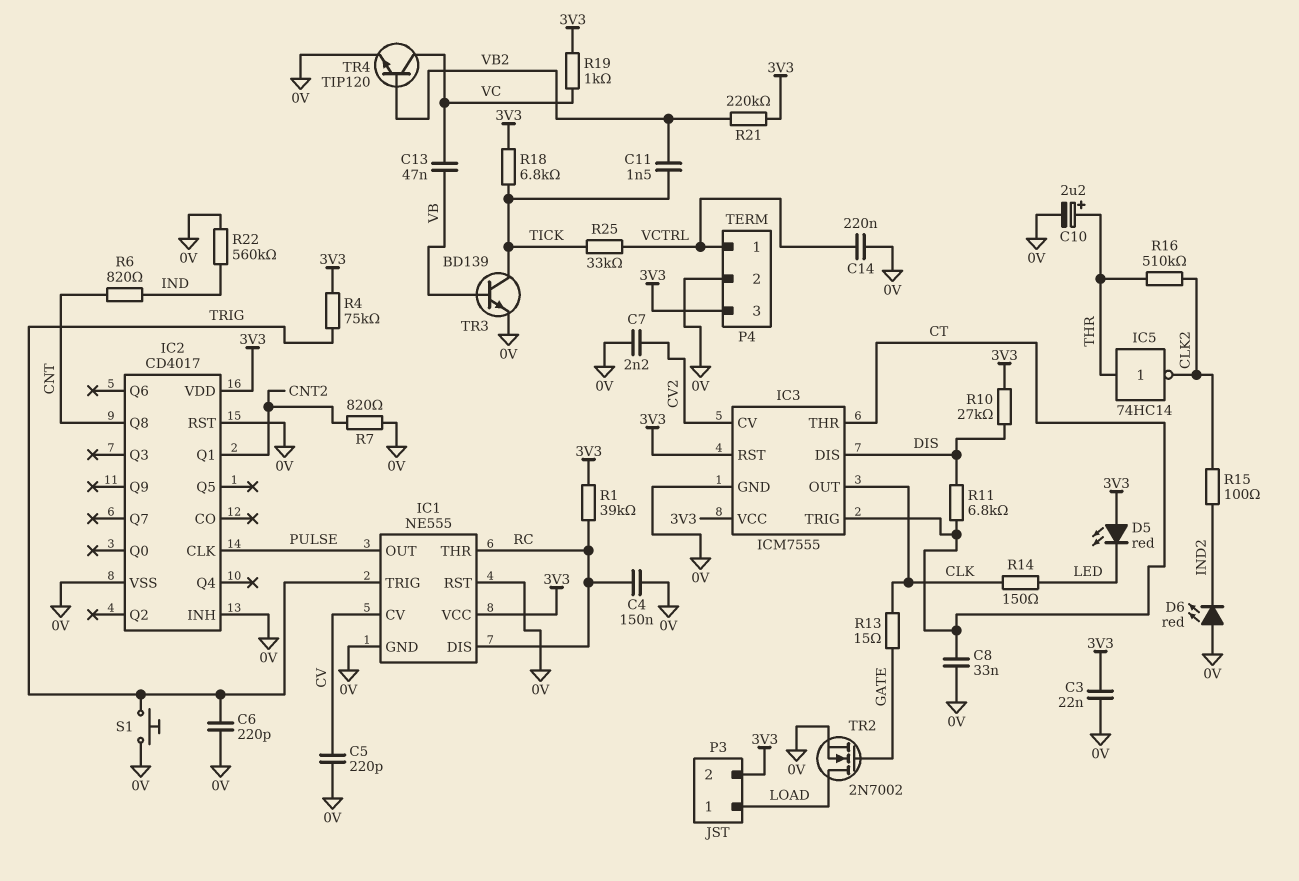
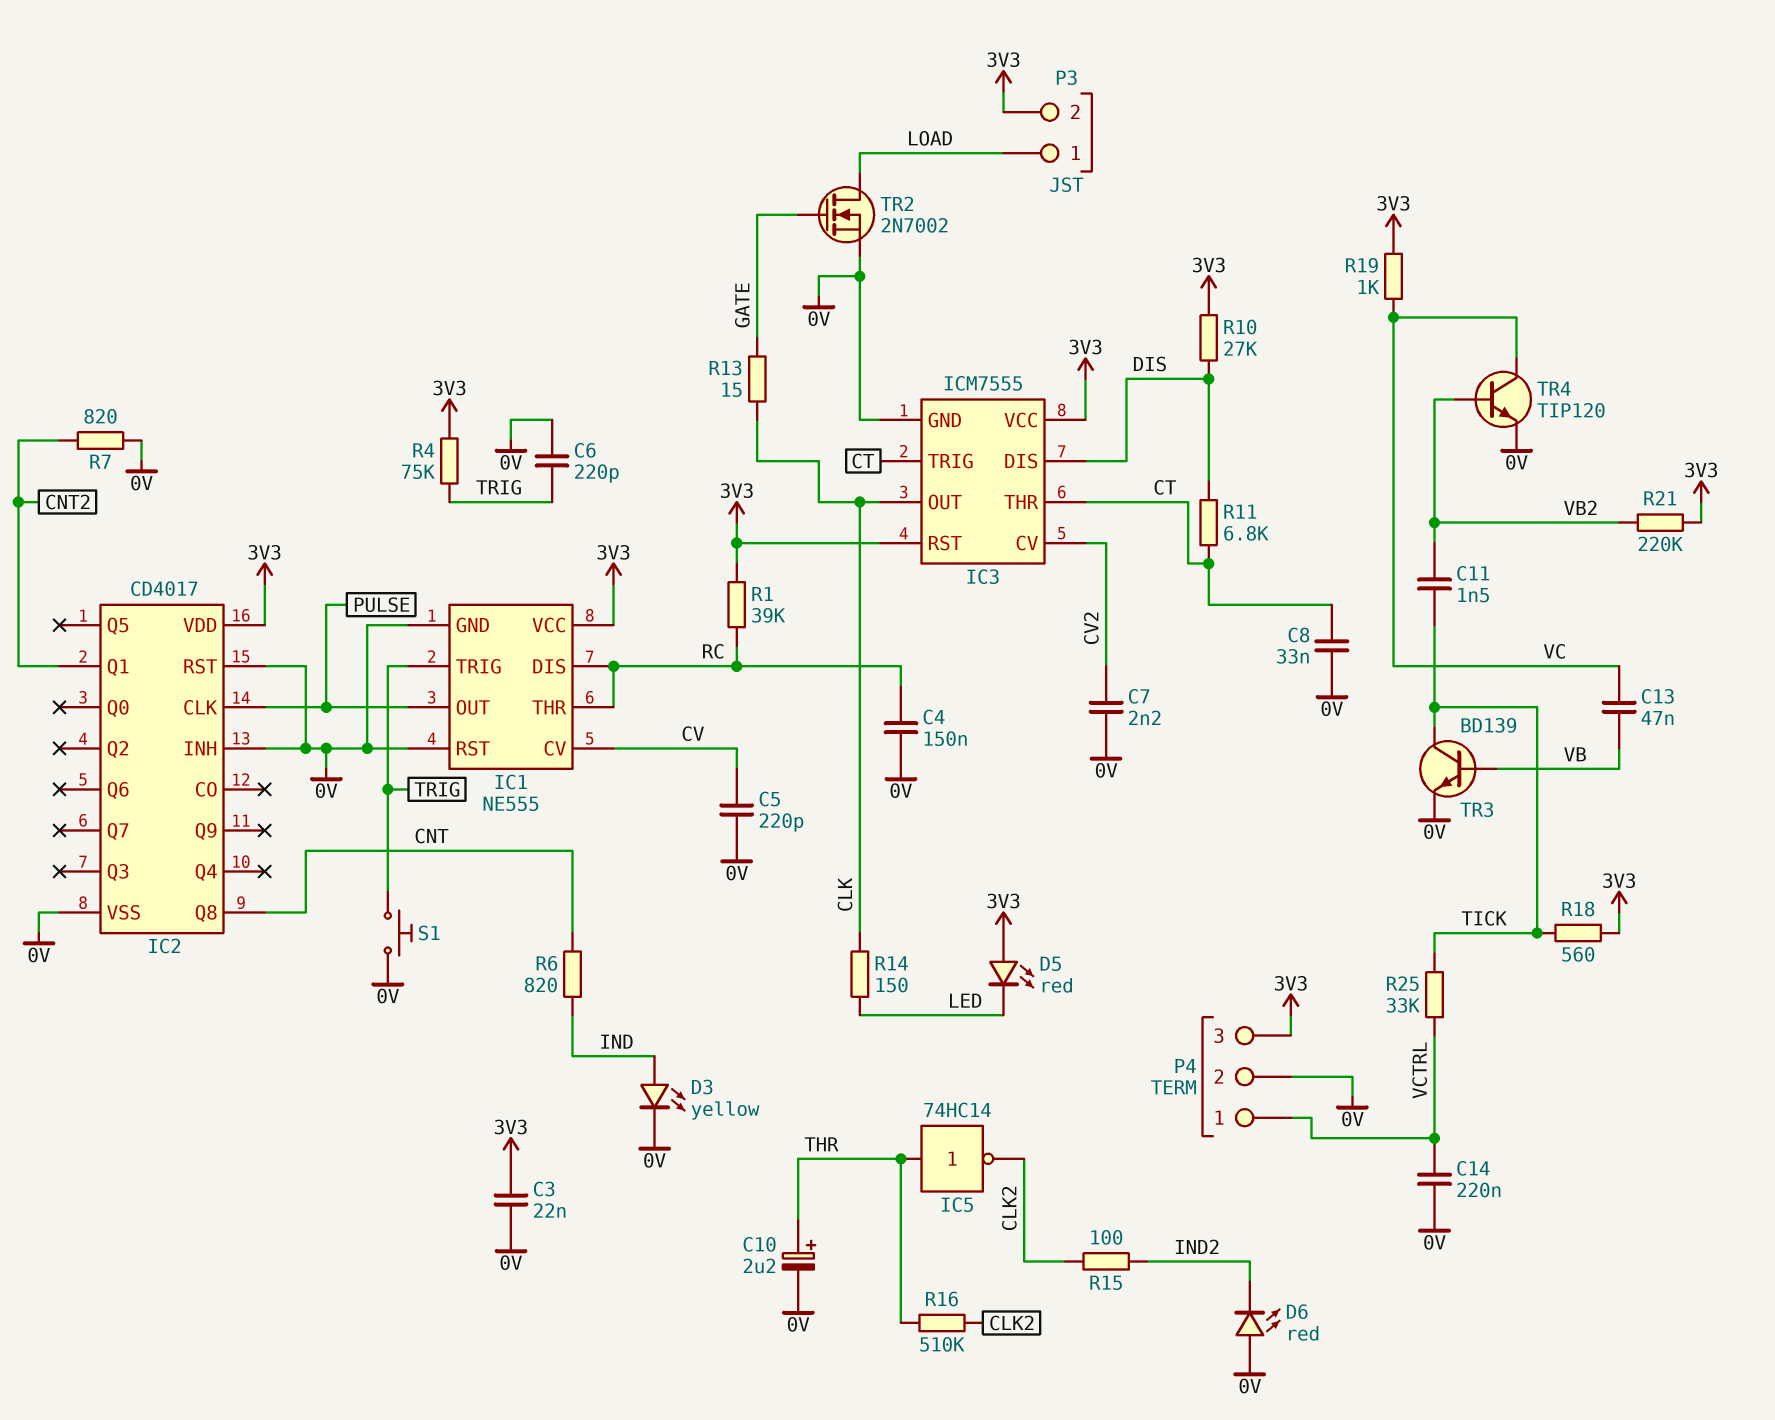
D3: none -> LED yellow (A IND, K 0V)
R18: 6.8k (3V3, TICK) -> 560 (3V3, TICK)
R22: 560k (0V, IND) -> none

